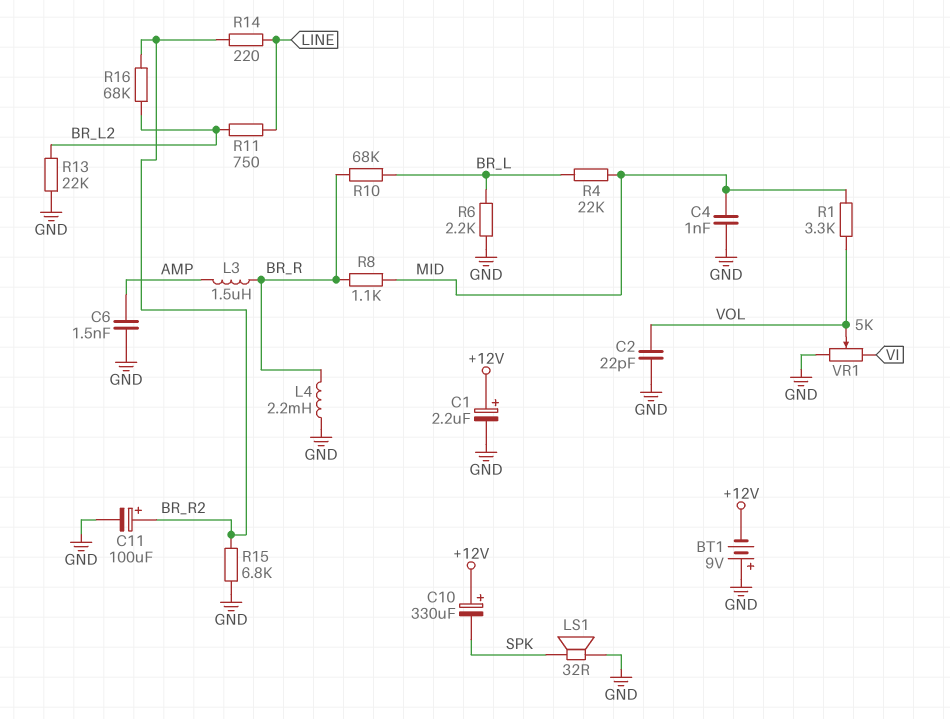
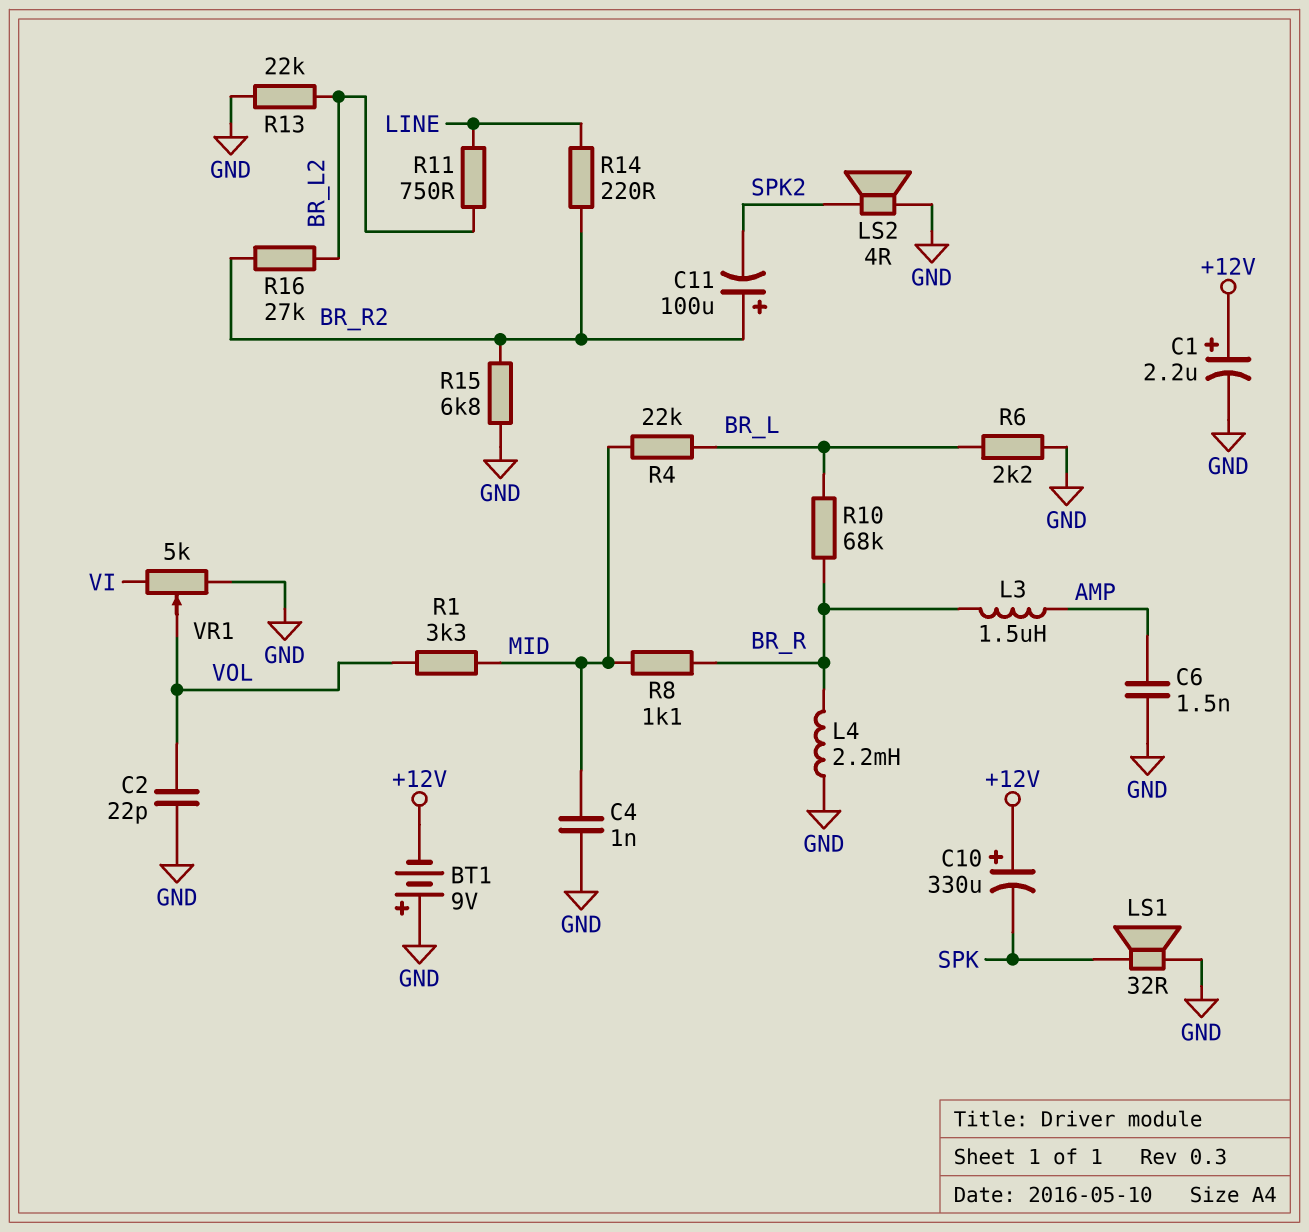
C11: 100uF (plus BR_R2, minus GND) -> 100uF (plus BR_R2, minus SPK2)
LS2: none -> speaker 4R (GND, SPK2)
R16: 68k (BR_L2, BR_R2) -> 27k (BR_L2, BR_R2)

